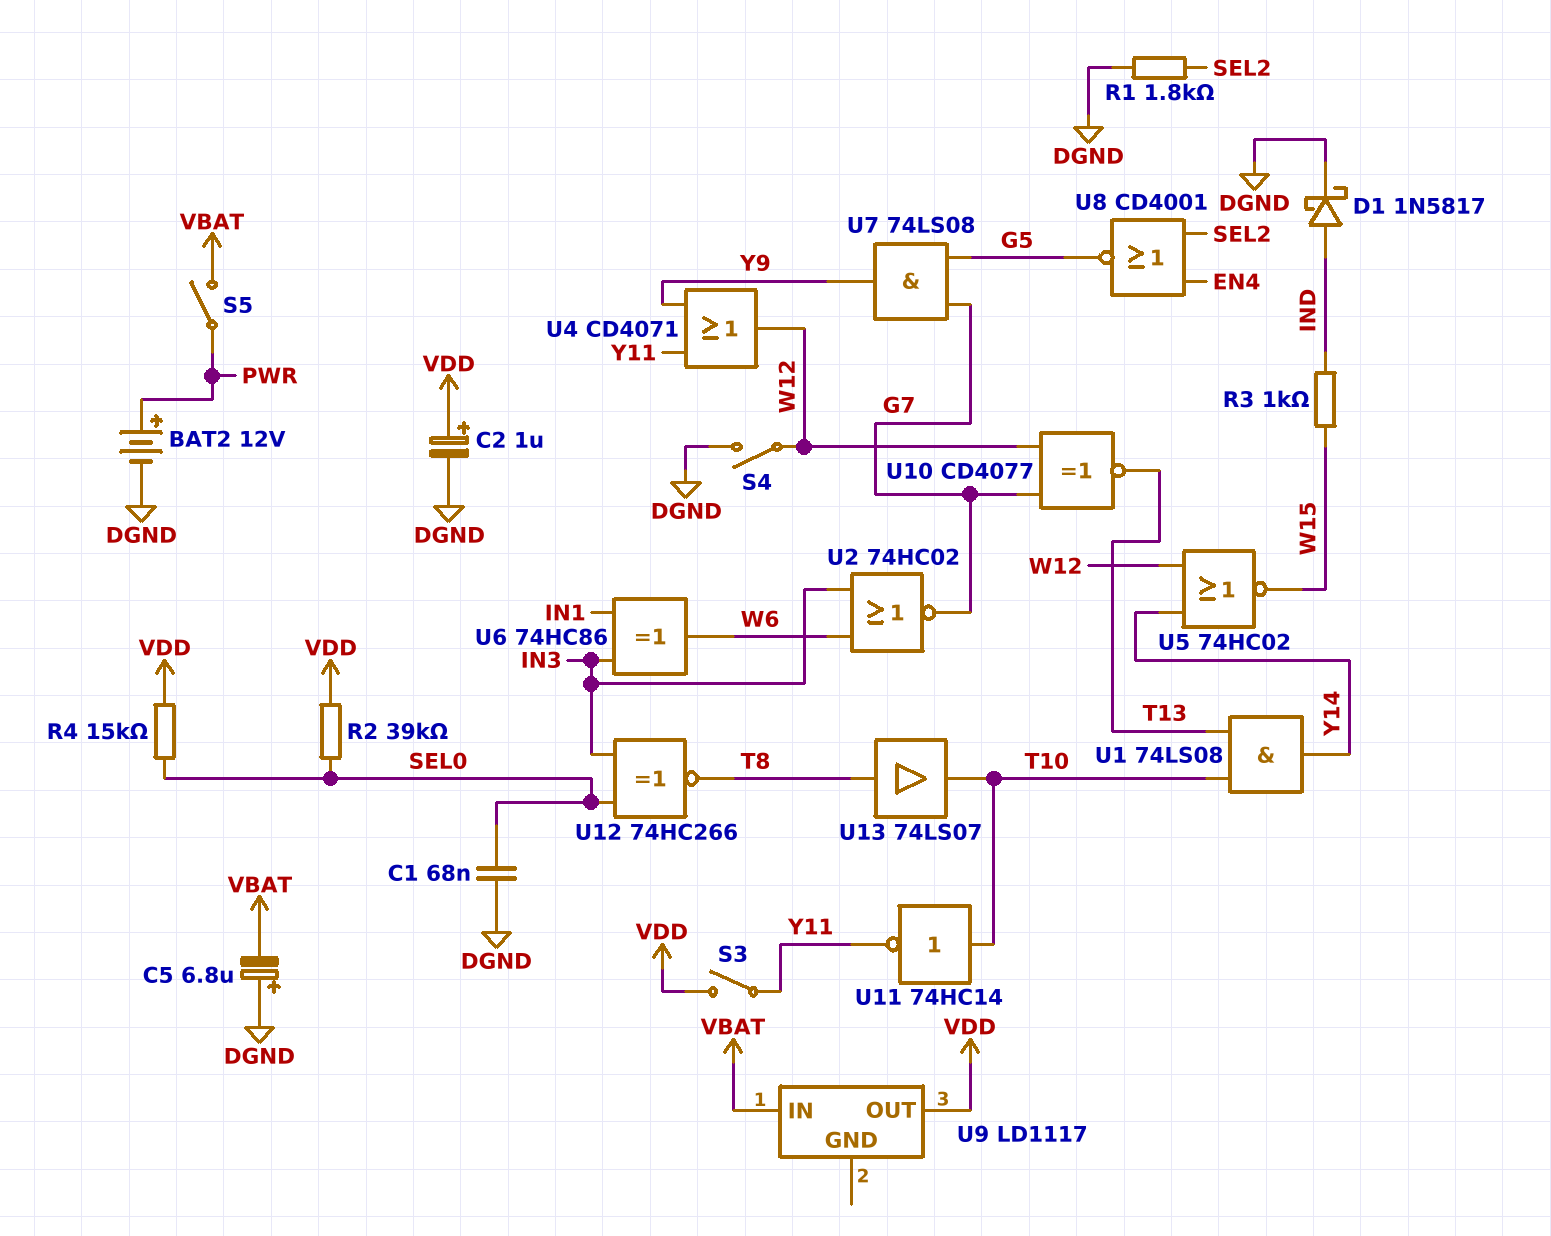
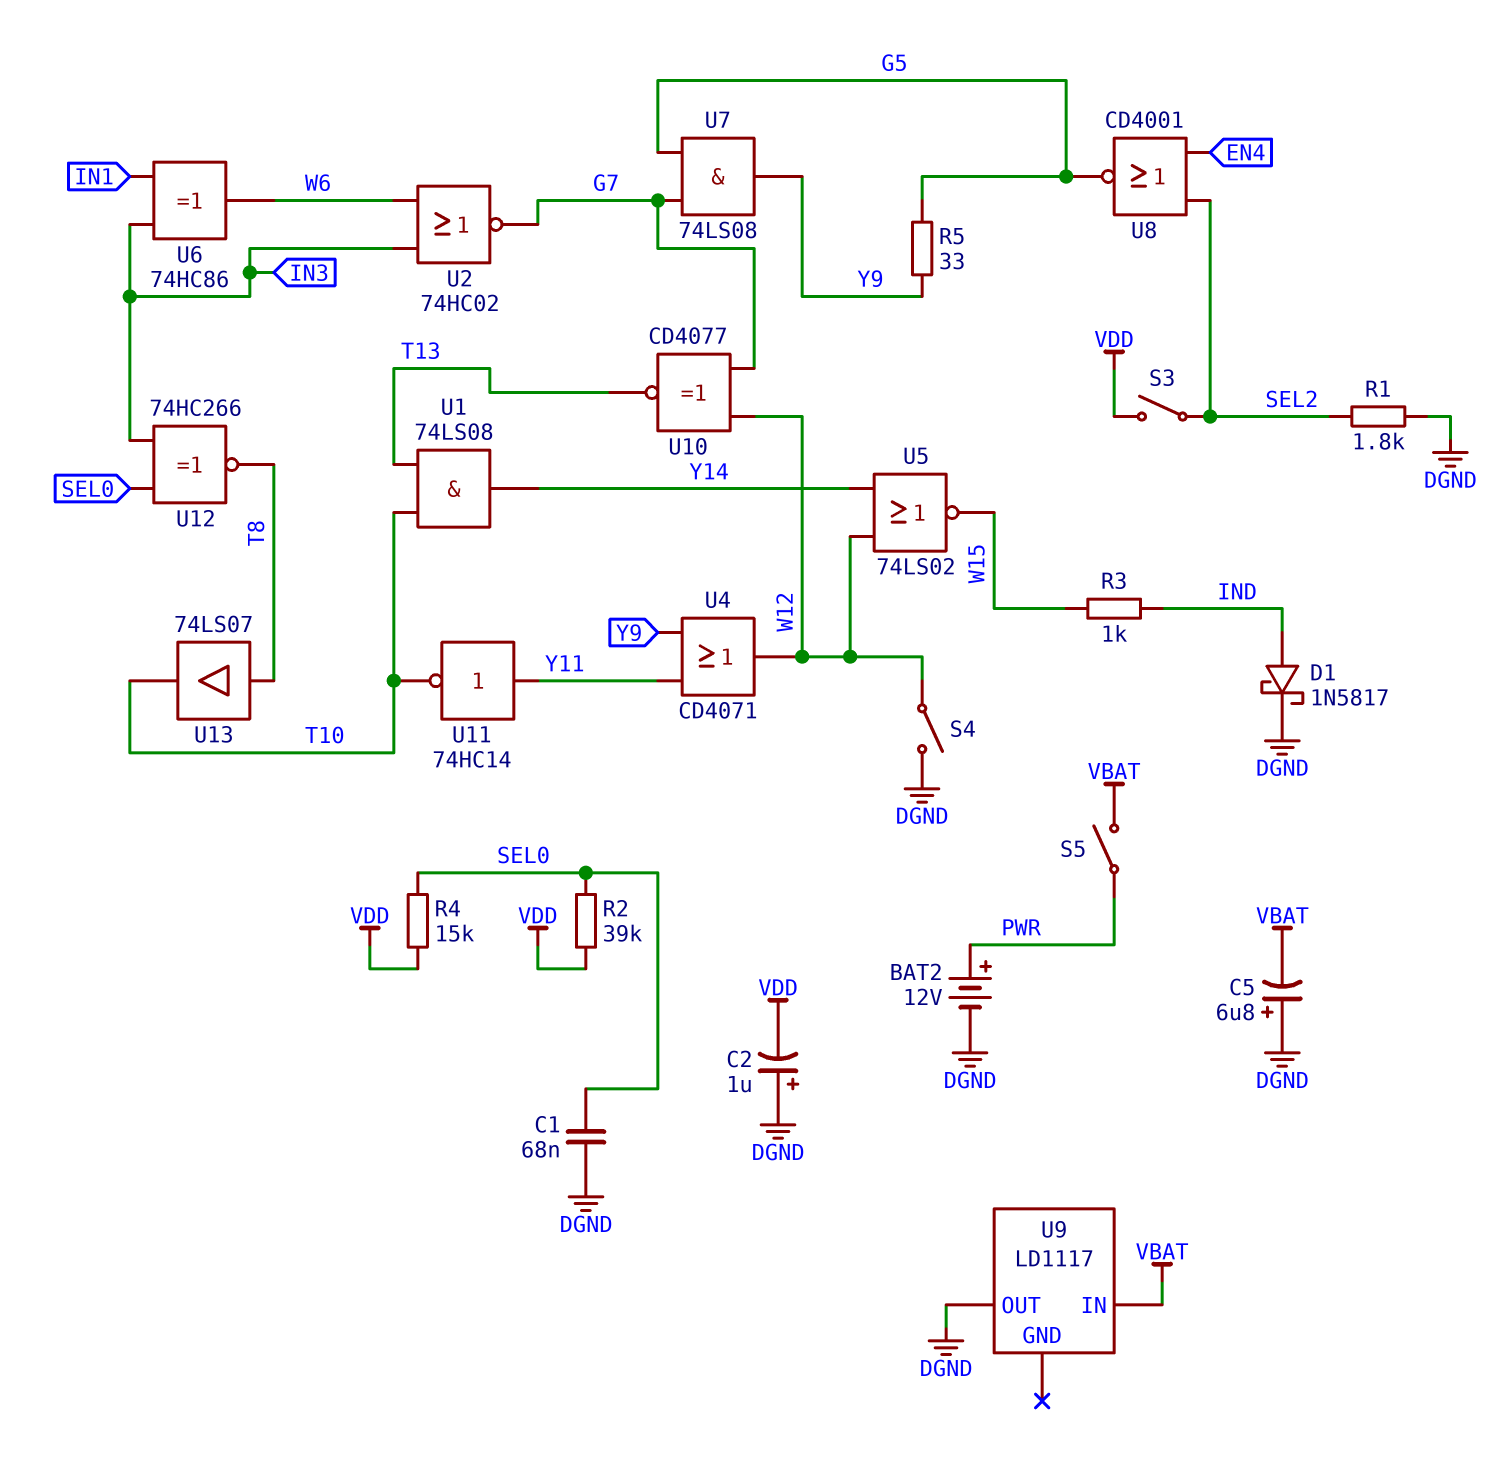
C2: 1uF (plus VDD, minus DGND) -> 1uF (plus DGND, minus VDD)
R5: none -> 33 (G5, Y9)
S3: switch (VDD, Y11) -> switch (SEL2, VDD)
U5: NOR 74HC02 (in W12, in Y14, out W15) -> NOR 74LS02 (in W12, in Y14, out W15)
U9 pin OUT: VDD -> DGND
U11: NOT 74HC14 (in T10, out Y11) -> NOT 74HC14 (in Y11, out T10)

